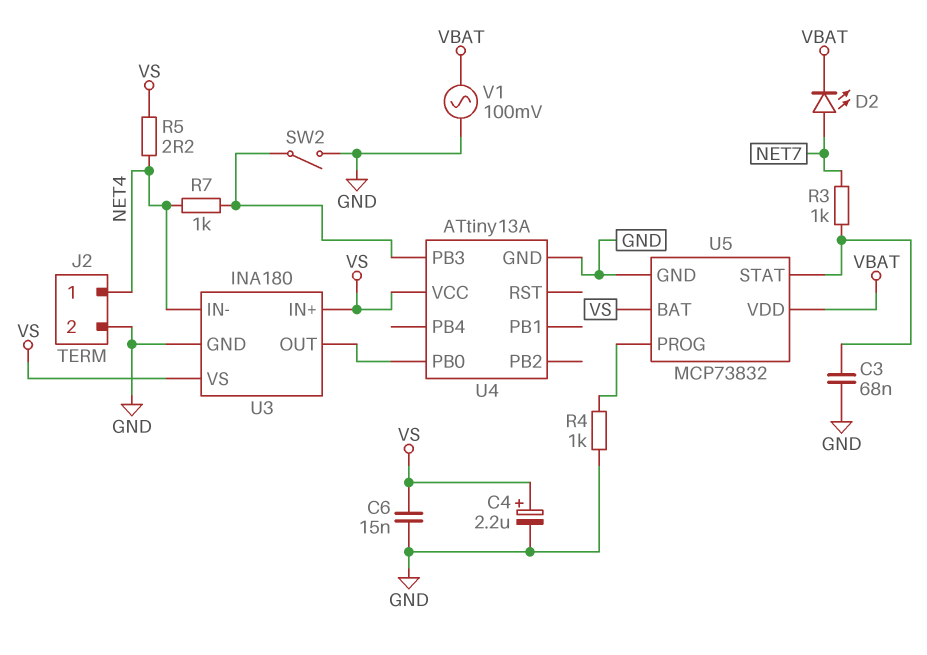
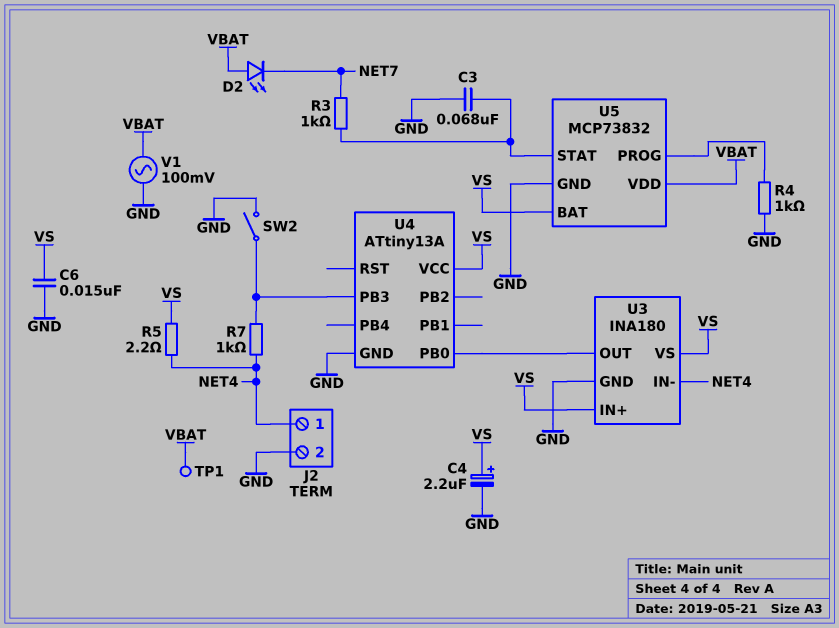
D2: LED (A NET7, K VBAT) -> LED (A VBAT, K NET7)
TP1: none -> test point (VBAT)

